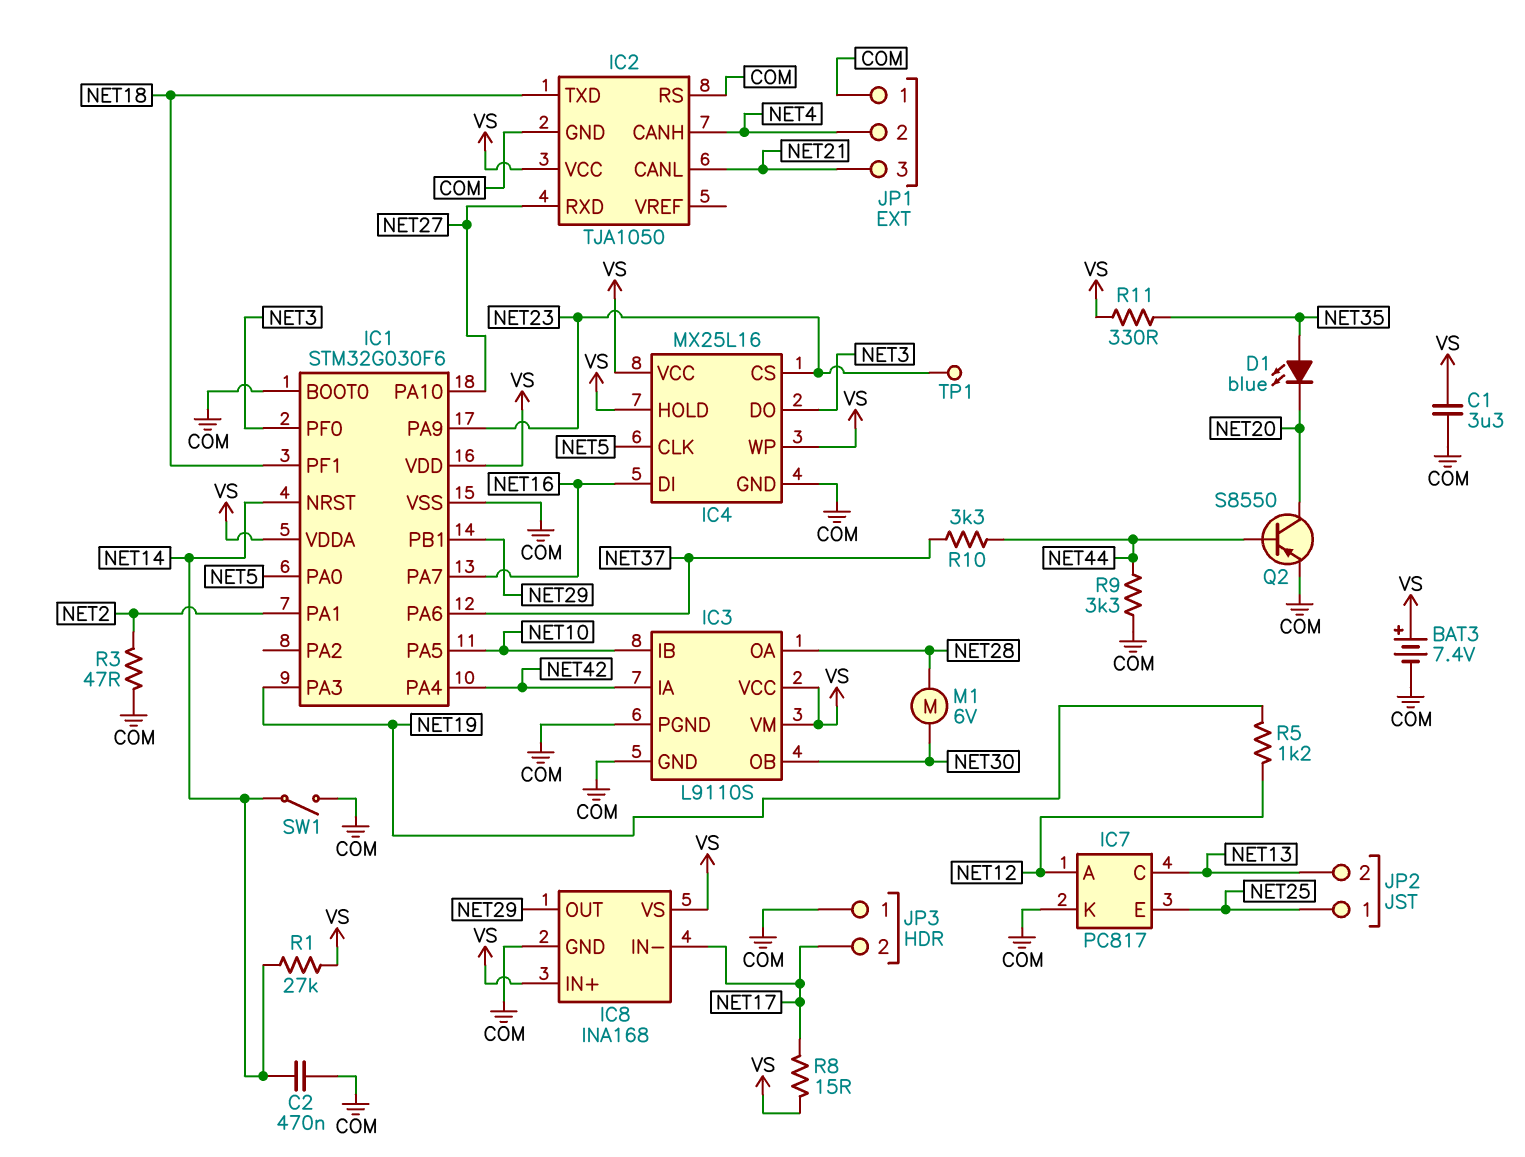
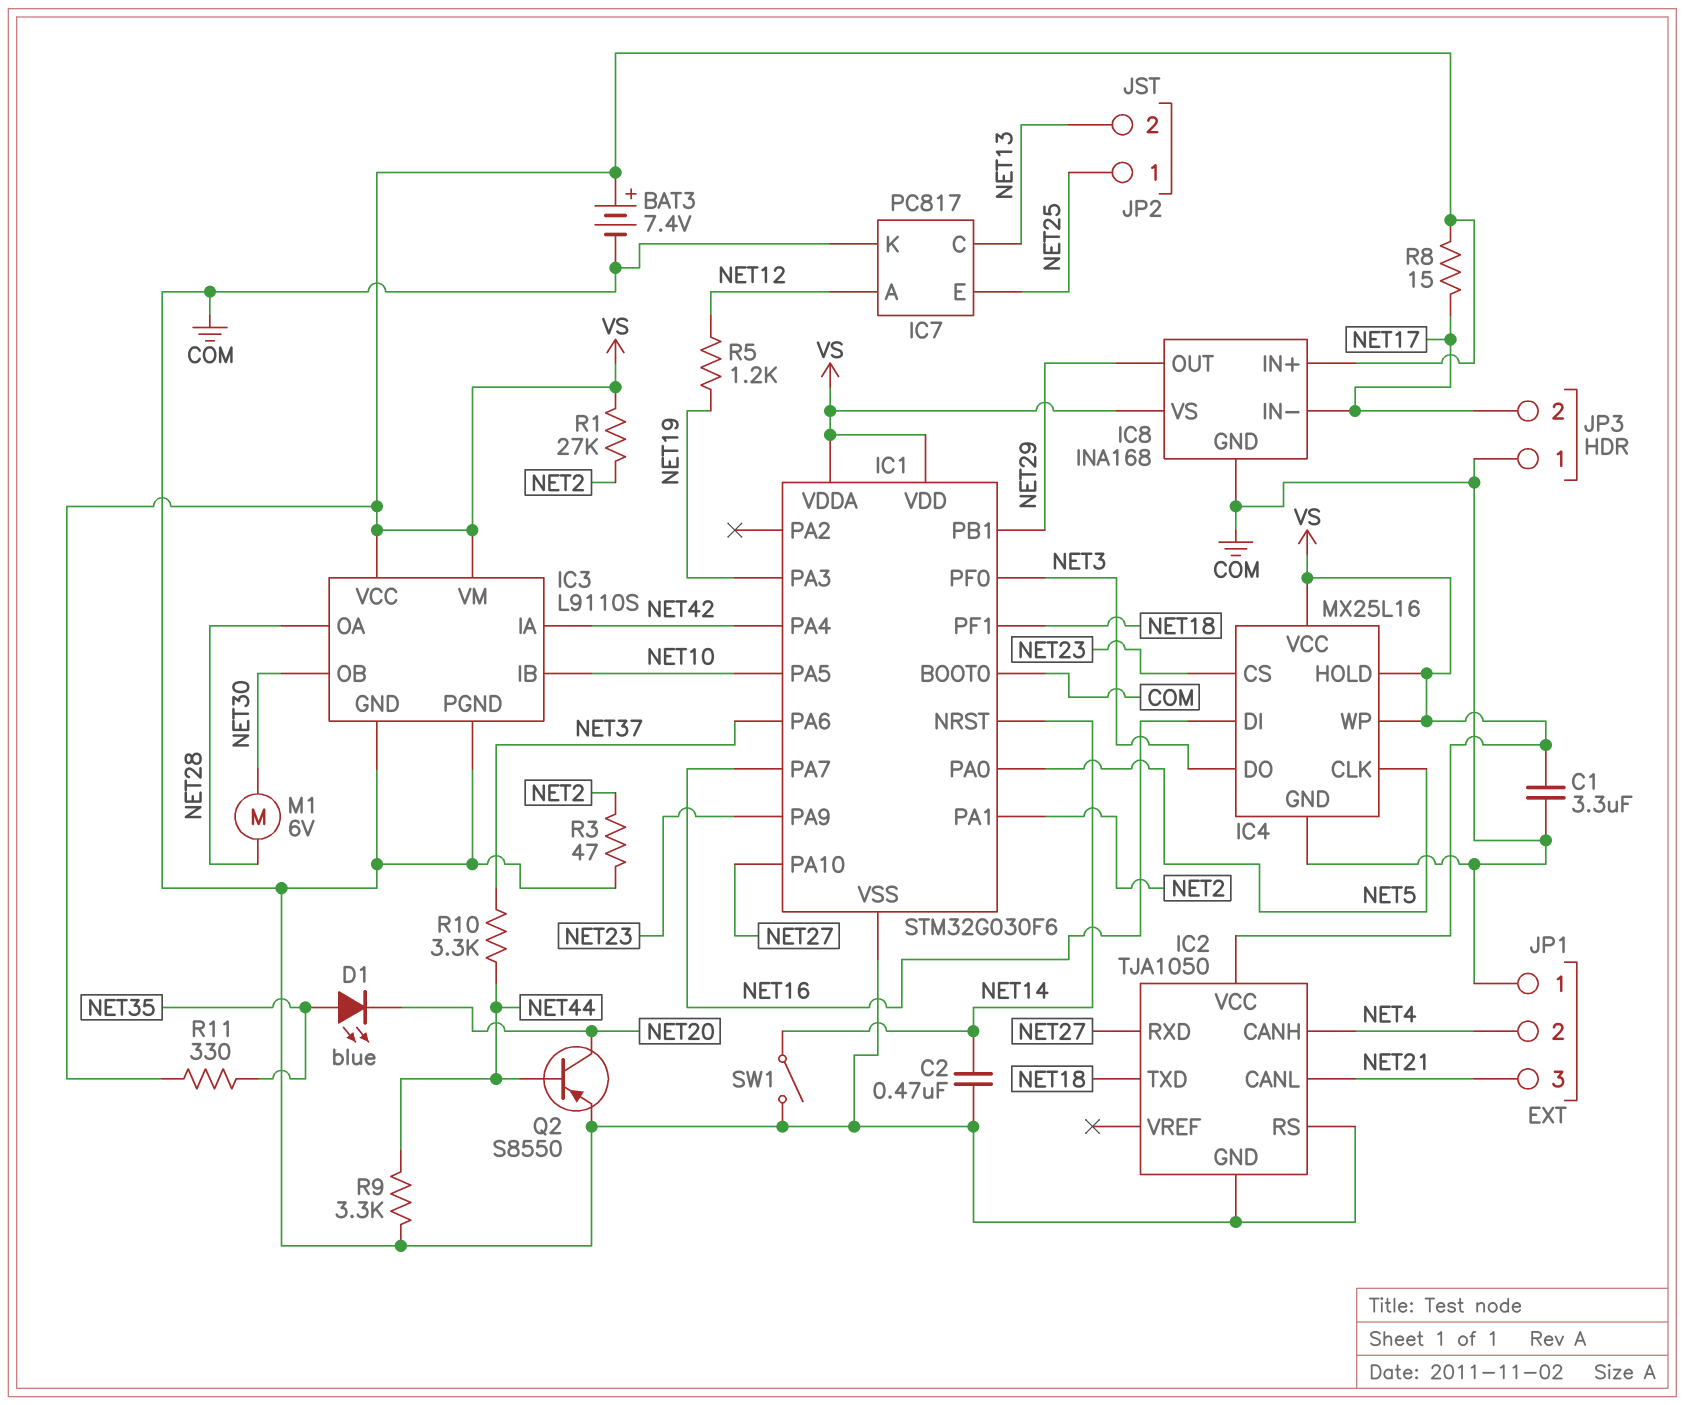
R1: 27k (NET14, VS) -> 27k (NET2, VS)
TP1: test point (NET23) -> none

